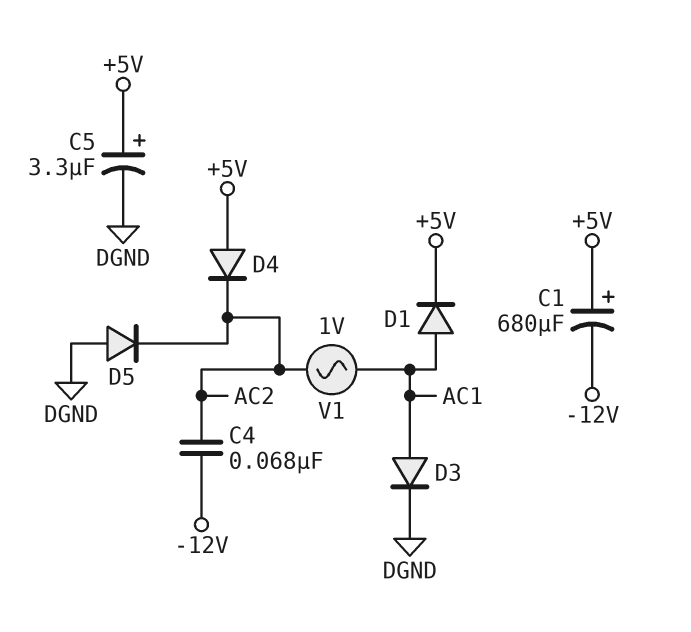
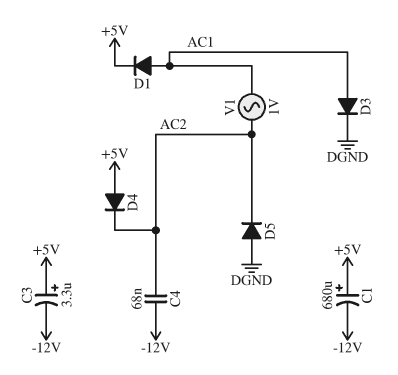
C3: none -> 3.3uF (plus +5V, minus -12V)
C5: 3.3uF (plus +5V, minus DGND) -> none

